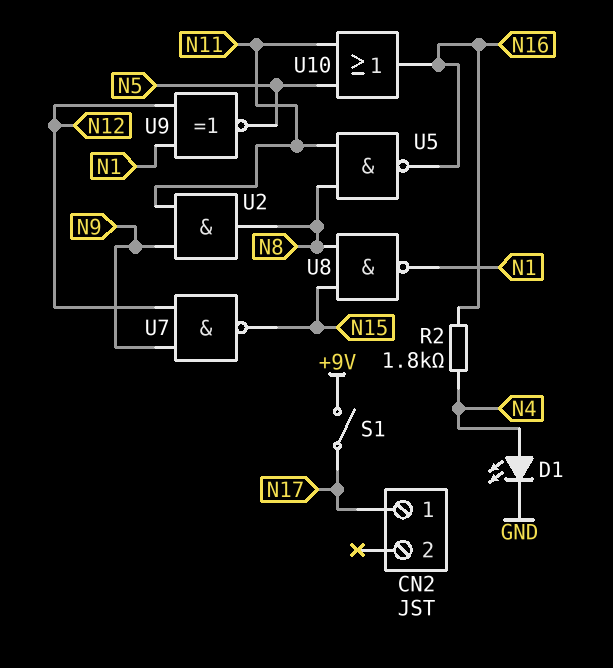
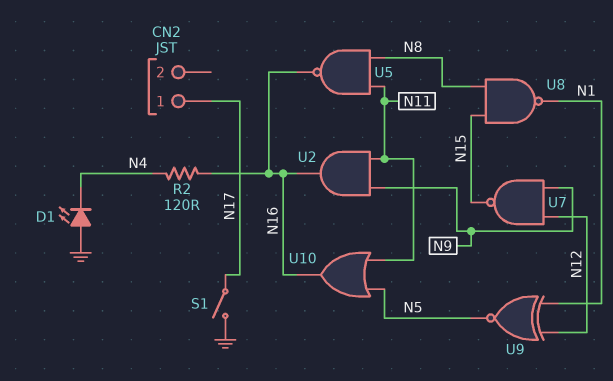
D1: LED (A N4, K GND) -> LED (A GND, K N4)
R2: 1.8k (N4, N16) -> 120 (N4, N16)
S1: switch (+9V, N17) -> switch (GND, N17)
U2: AND (in N9, in N11, out N8) -> AND (in N9, in N11, out N16)

